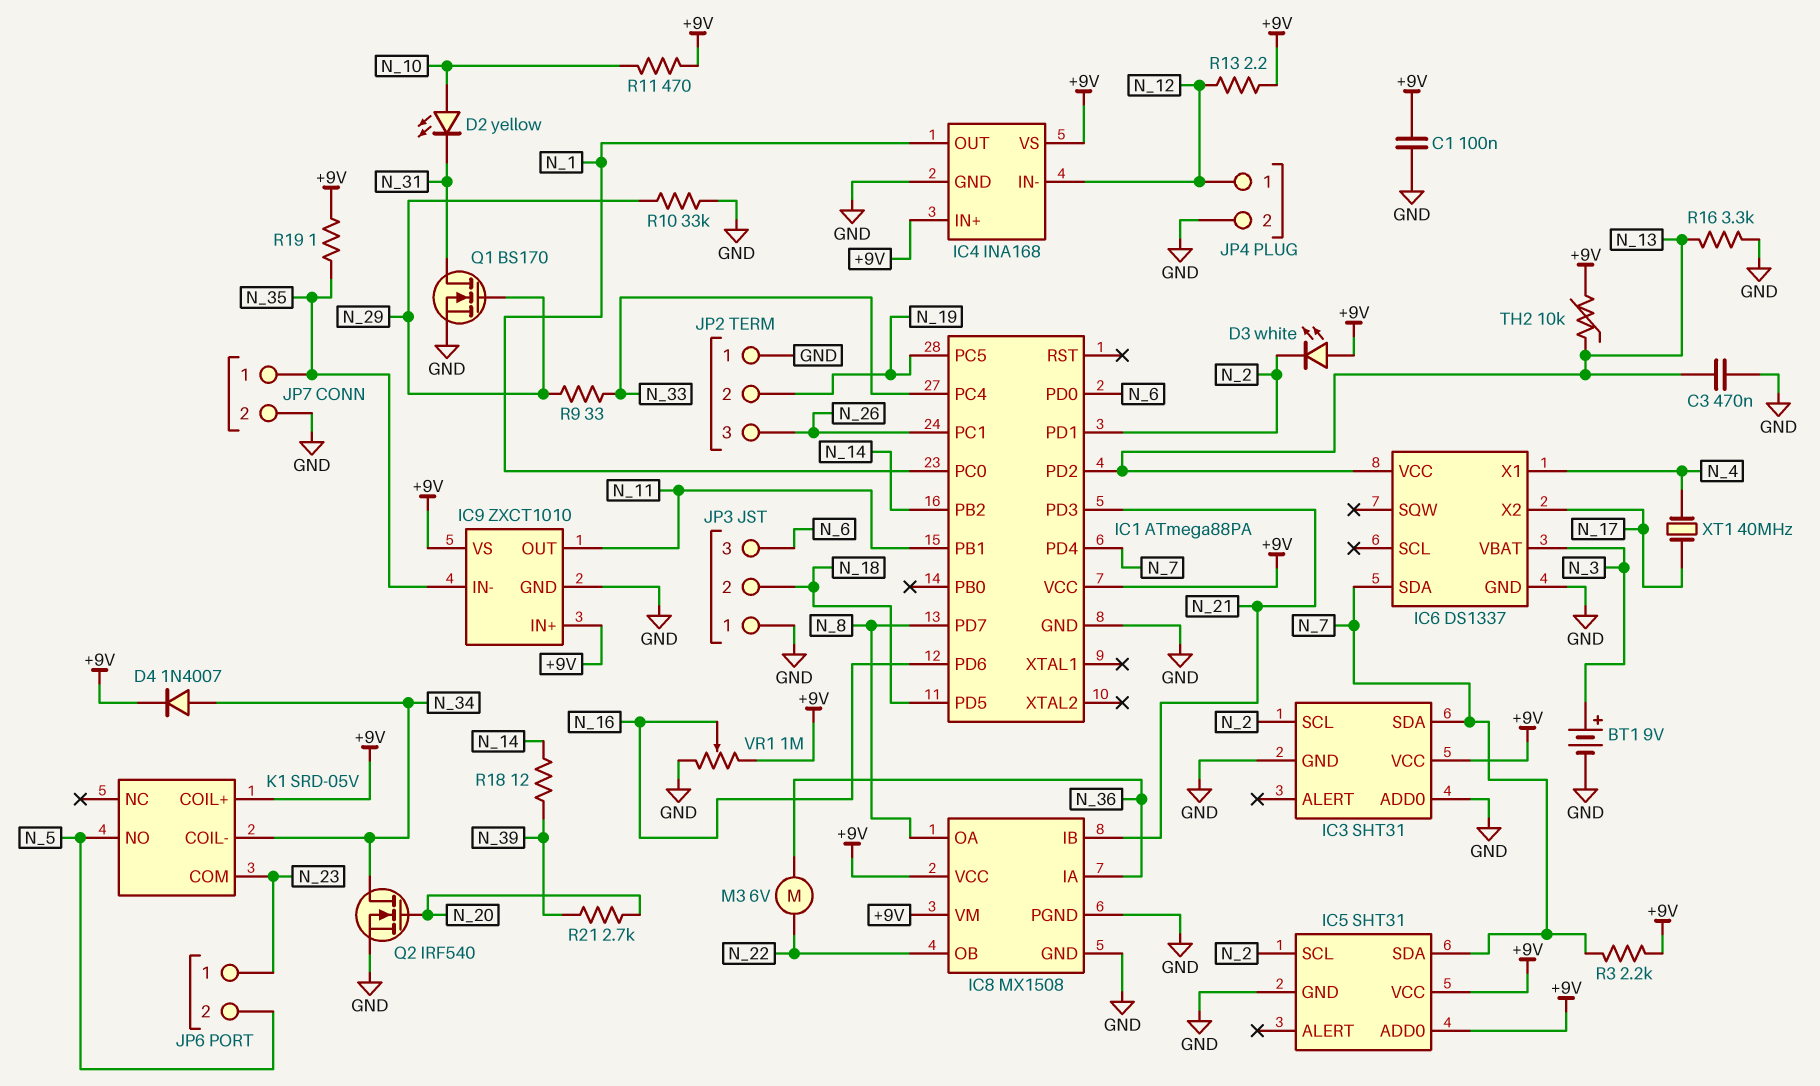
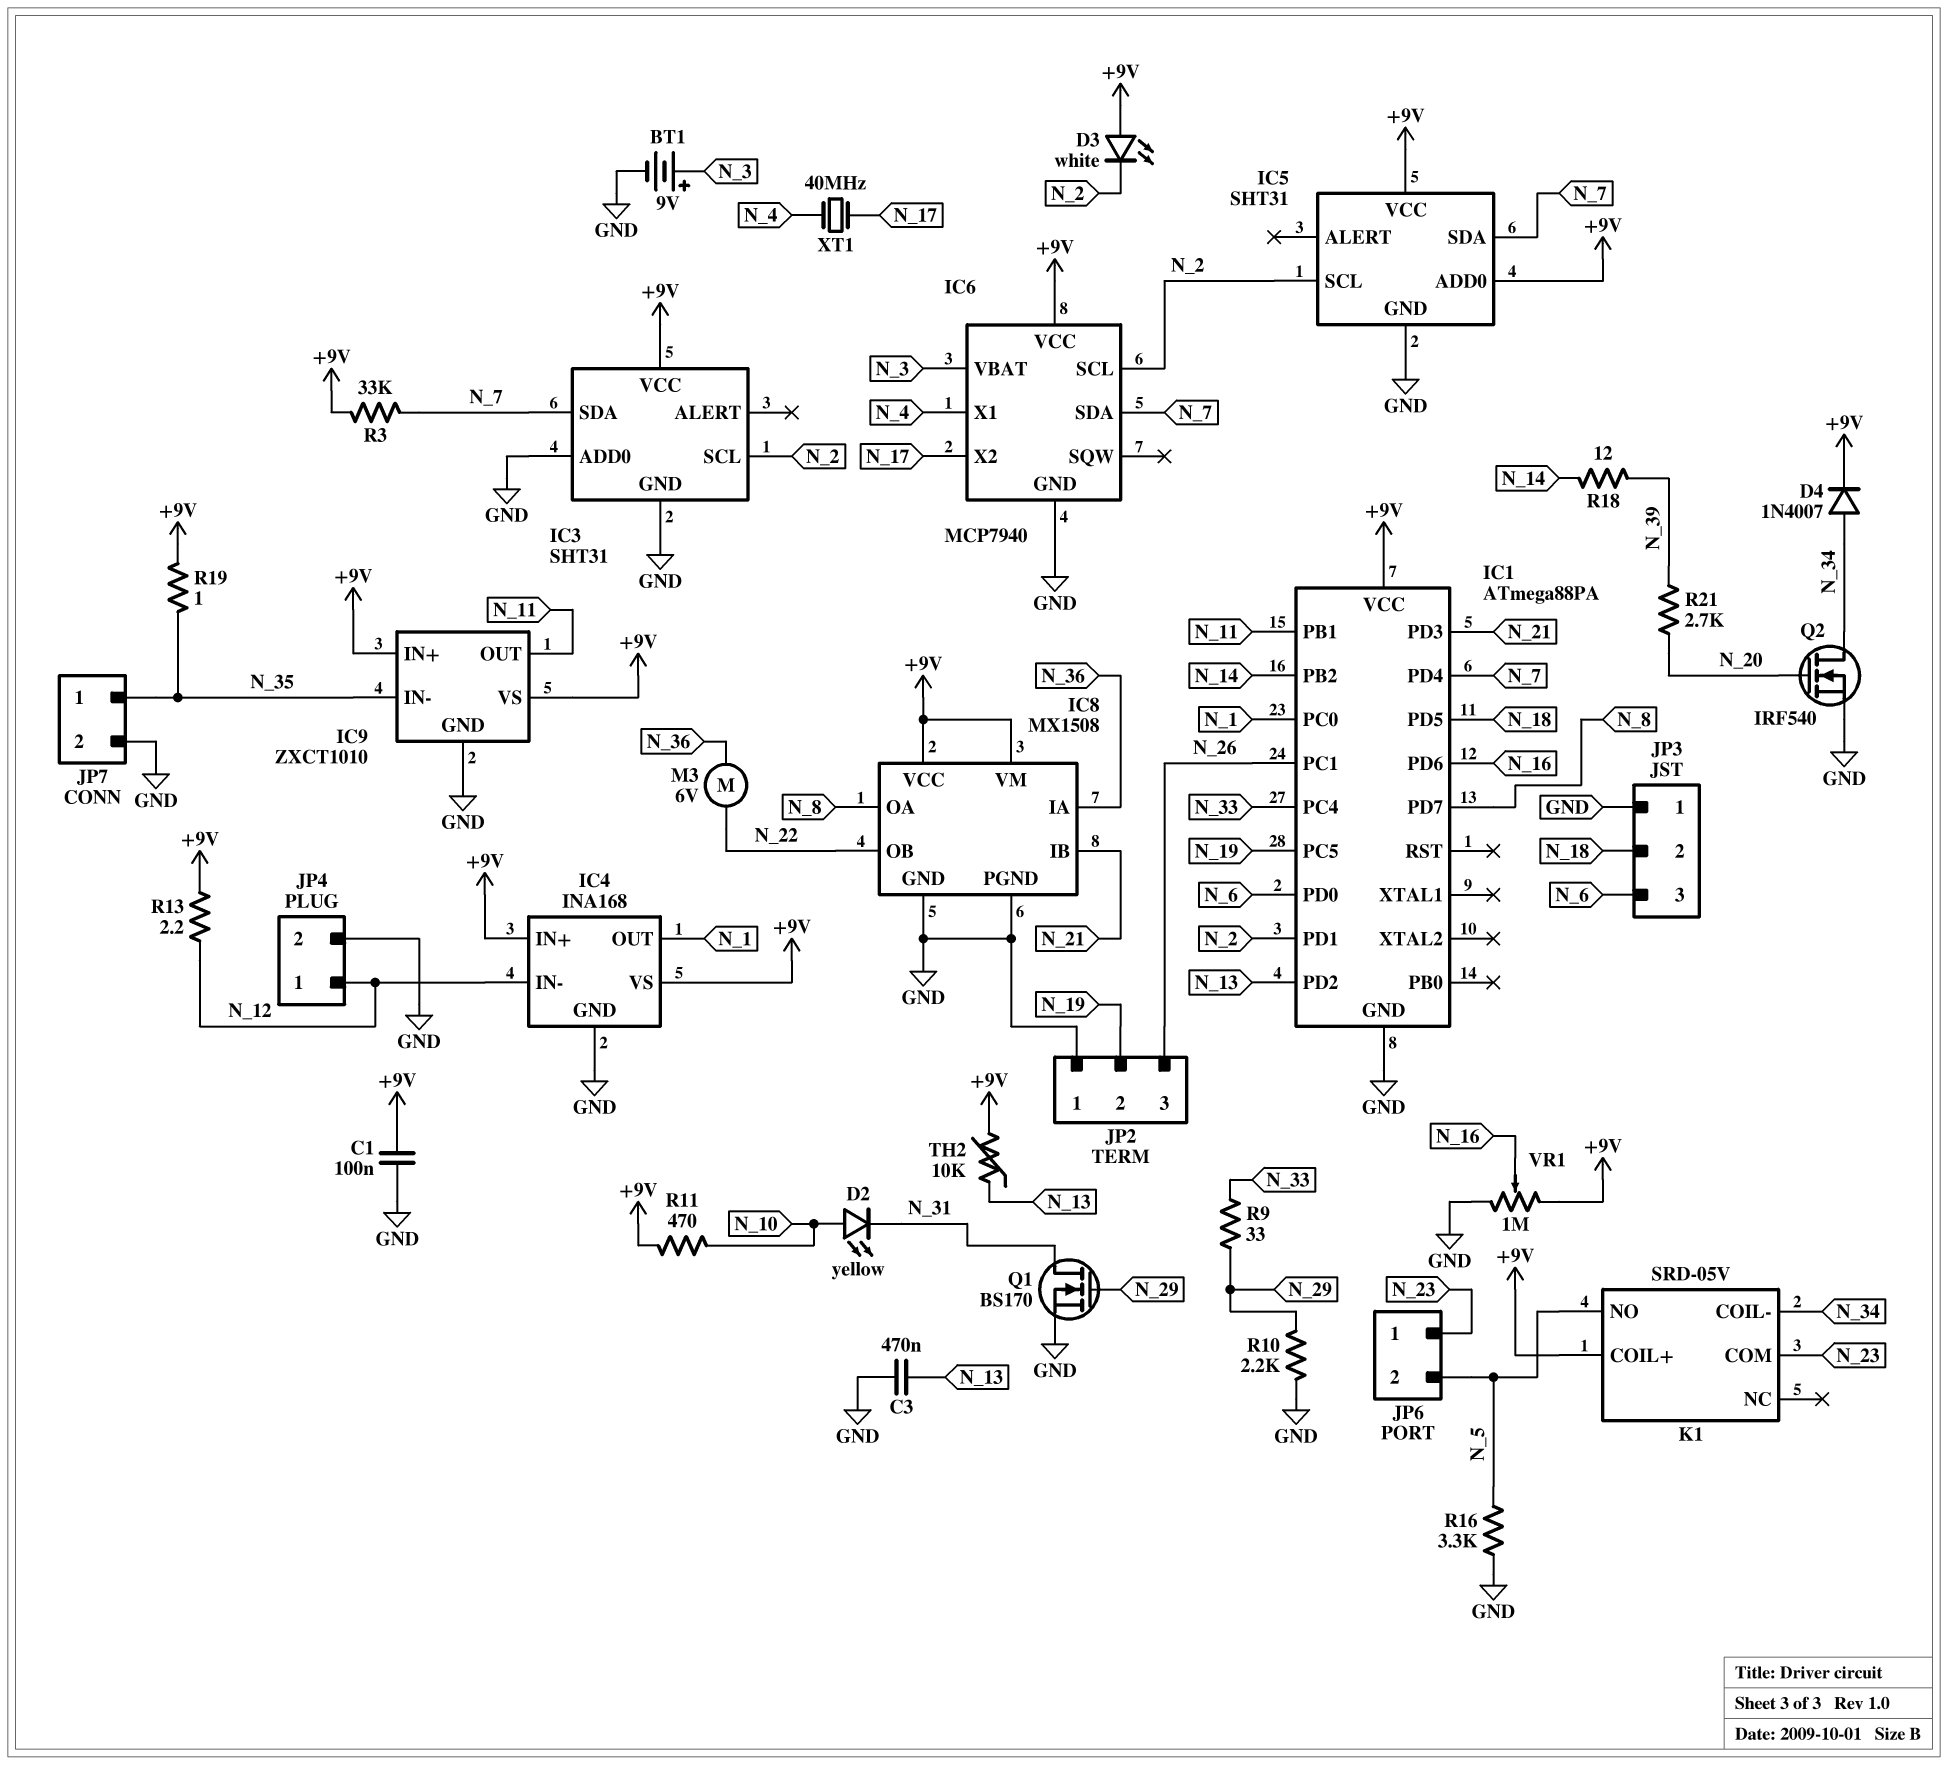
IC6: DS1337 -> MCP7940
IC6 pin SCL: none -> N_2
IC6 pin VCC: N_13 -> +9V
R3: 2.2k (+9V, N_7) -> 33k (+9V, N_7)
R10: 33k (GND, N_29) -> 2.2k (GND, N_29)
R16: 3.3k (GND, N_13) -> 3.3k (GND, N_5)

